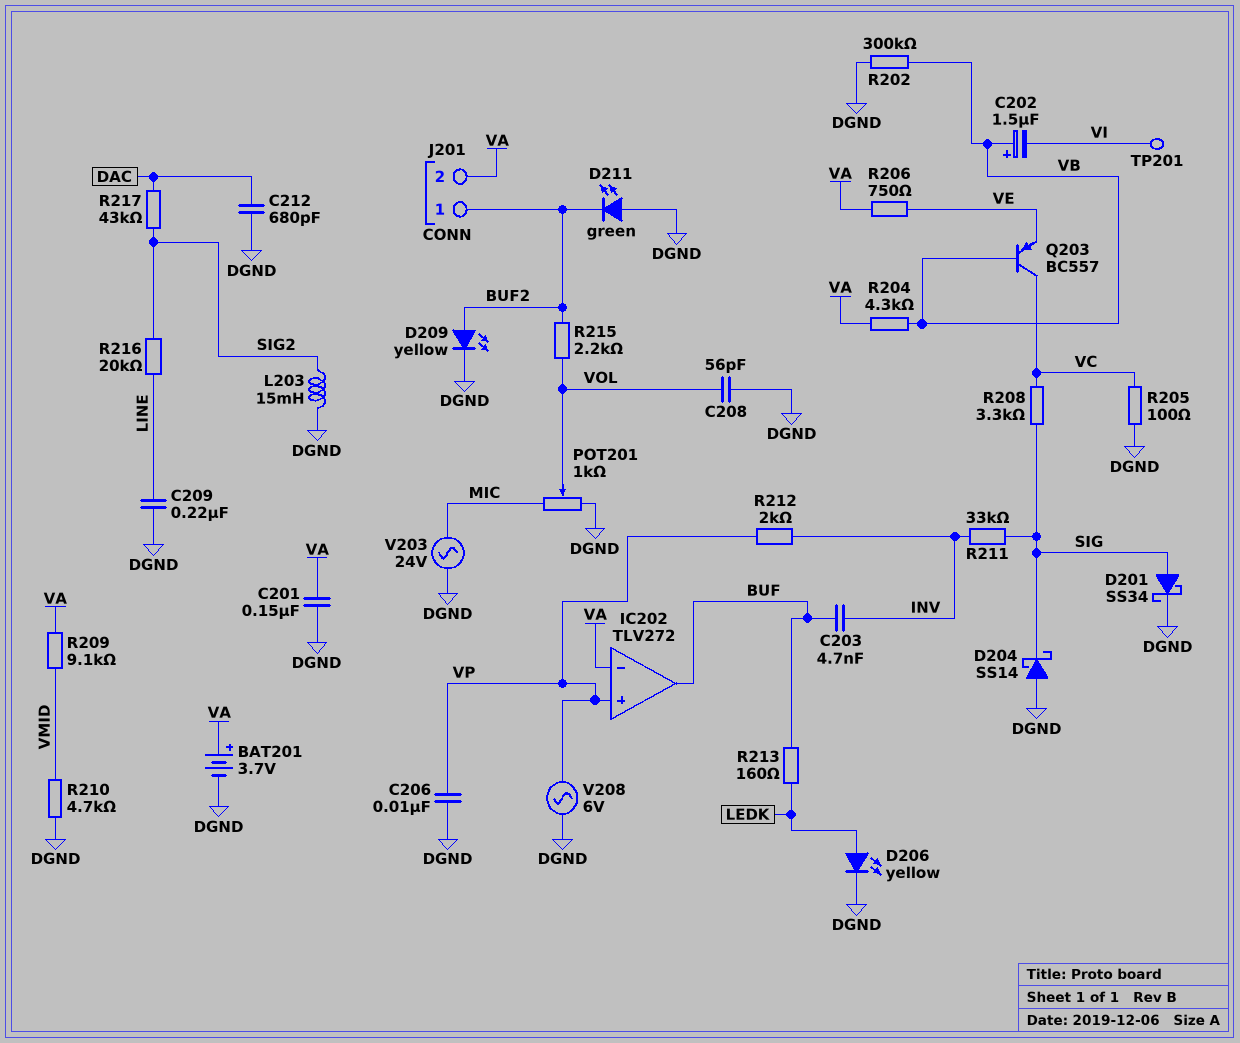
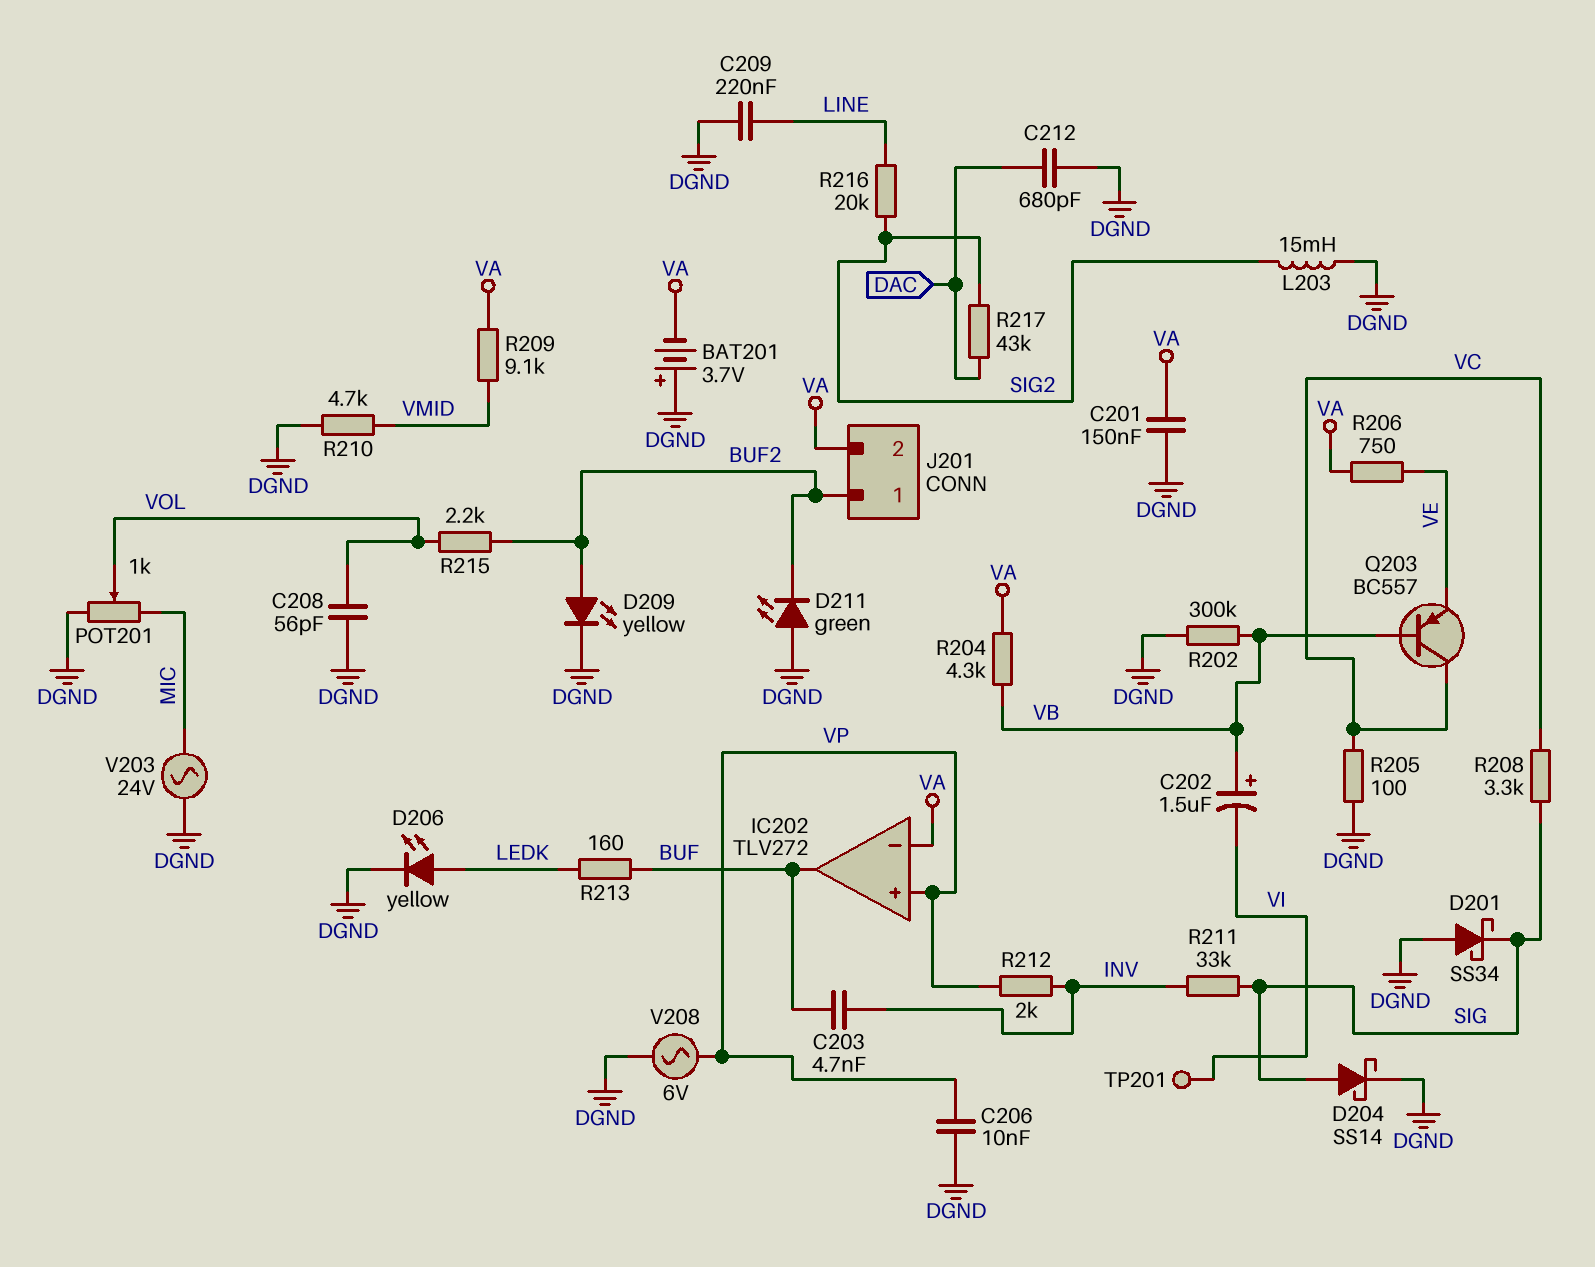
BAT201: 3.7V (plus VA, minus DGND) -> 3.7V (plus DGND, minus VA)
D201: schottky SS34 (A SIG, K DGND) -> schottky SS34 (A DGND, K SIG)
D204: schottky SS14 (A DGND, K SIG) -> schottky SS14 (A SIG, K DGND)

